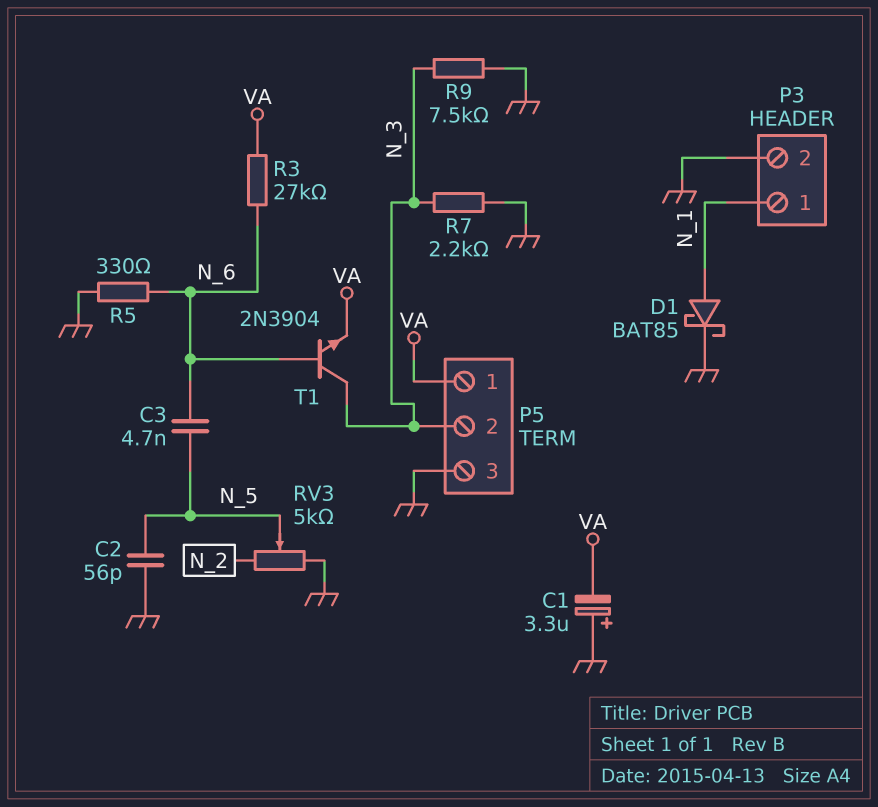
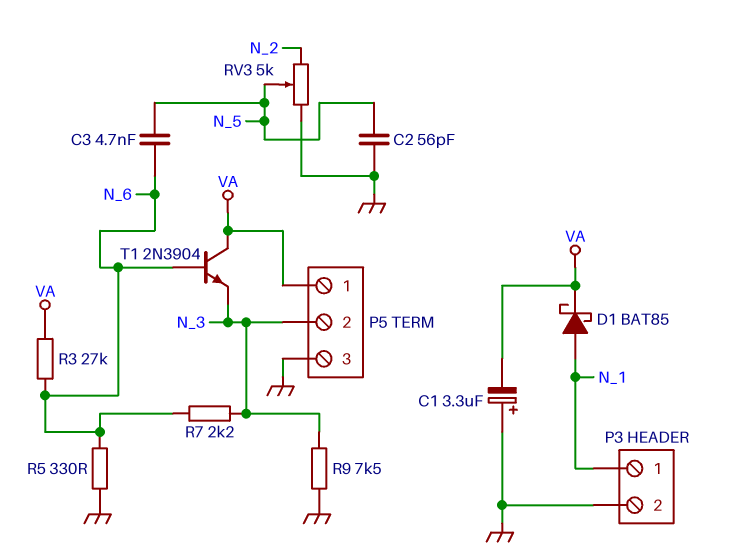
D1: schottky BAT85 (A N_1, K GND) -> schottky BAT85 (A N_1, K VA)
R7: 2.2k (GND, N_3) -> 2.2k (N_3, N_6)
T1: NPN 2N3904 (B N_6, C N_3, E VA) -> NPN 2N3904 (B N_6, C VA, E N_3)

